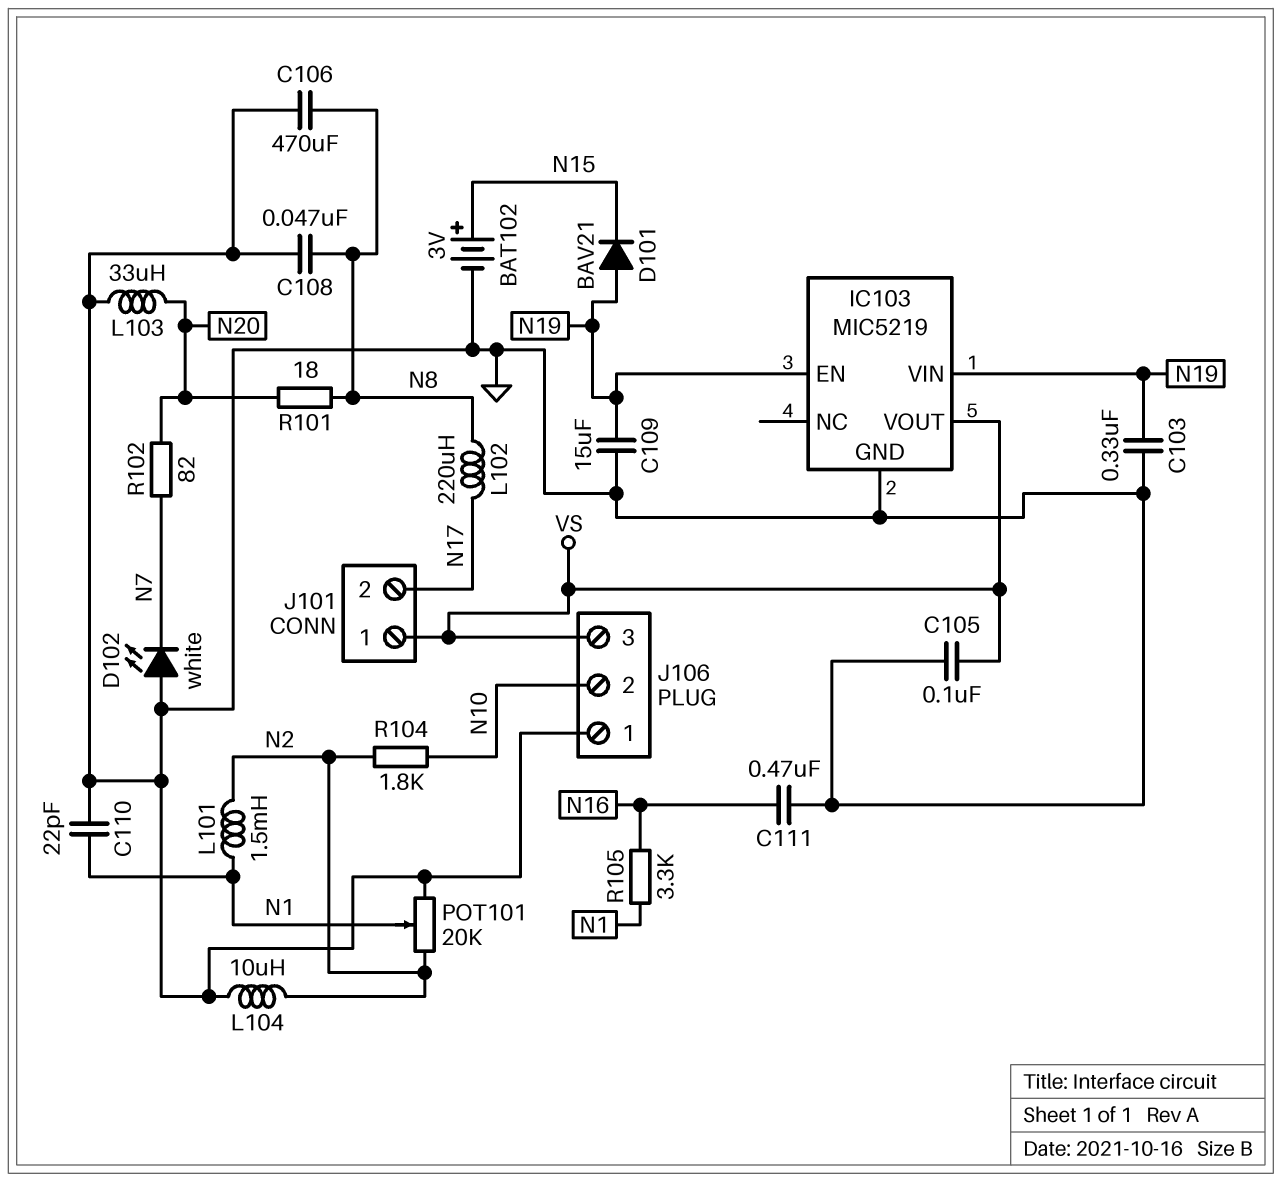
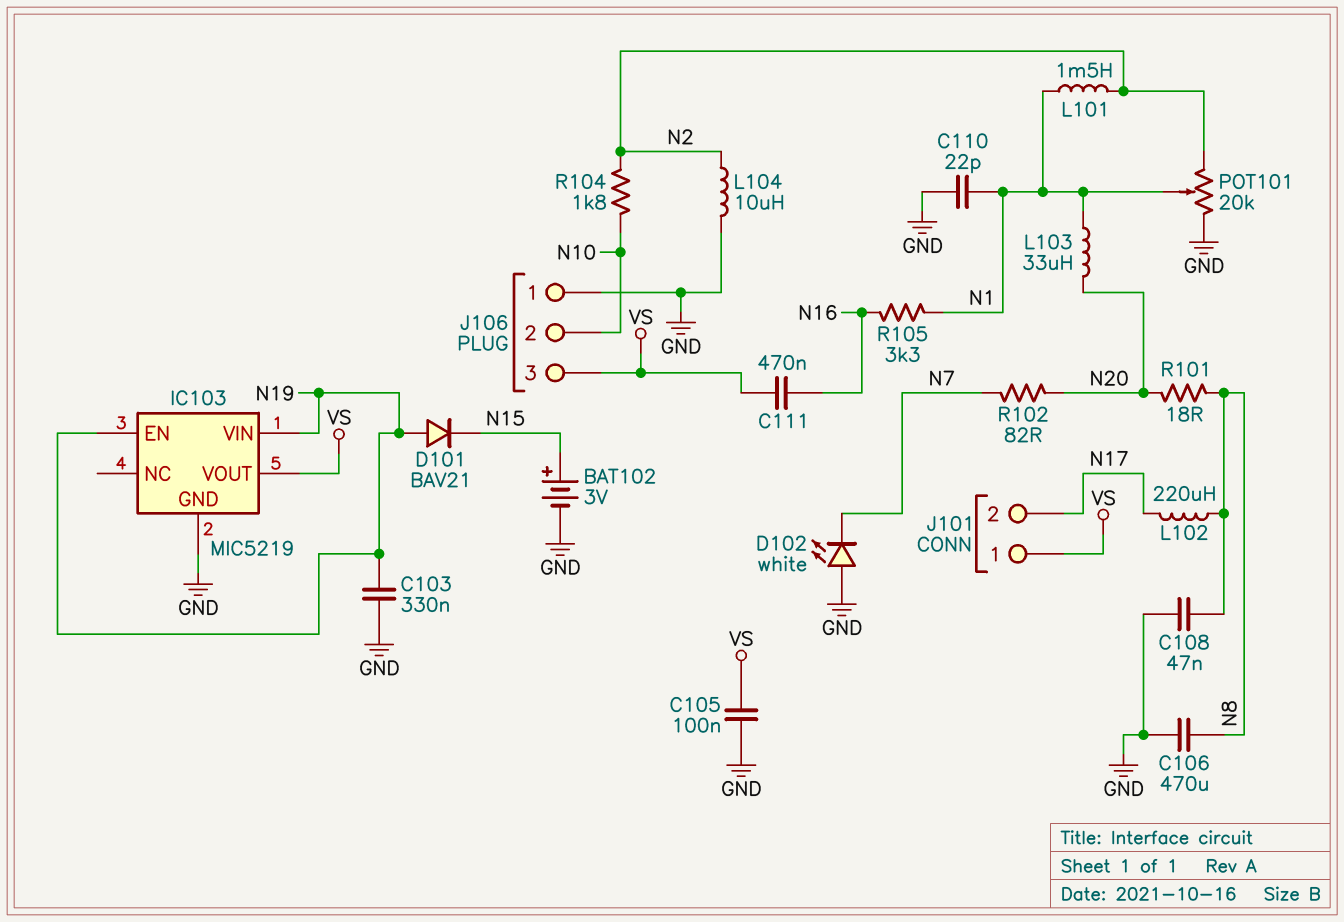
C109: 15uF (GND, N19) -> none
C111: 470nF (GND, N16) -> 470nF (N16, VS)
L103: 33uH (GND, N20) -> 33uH (N1, N20)

